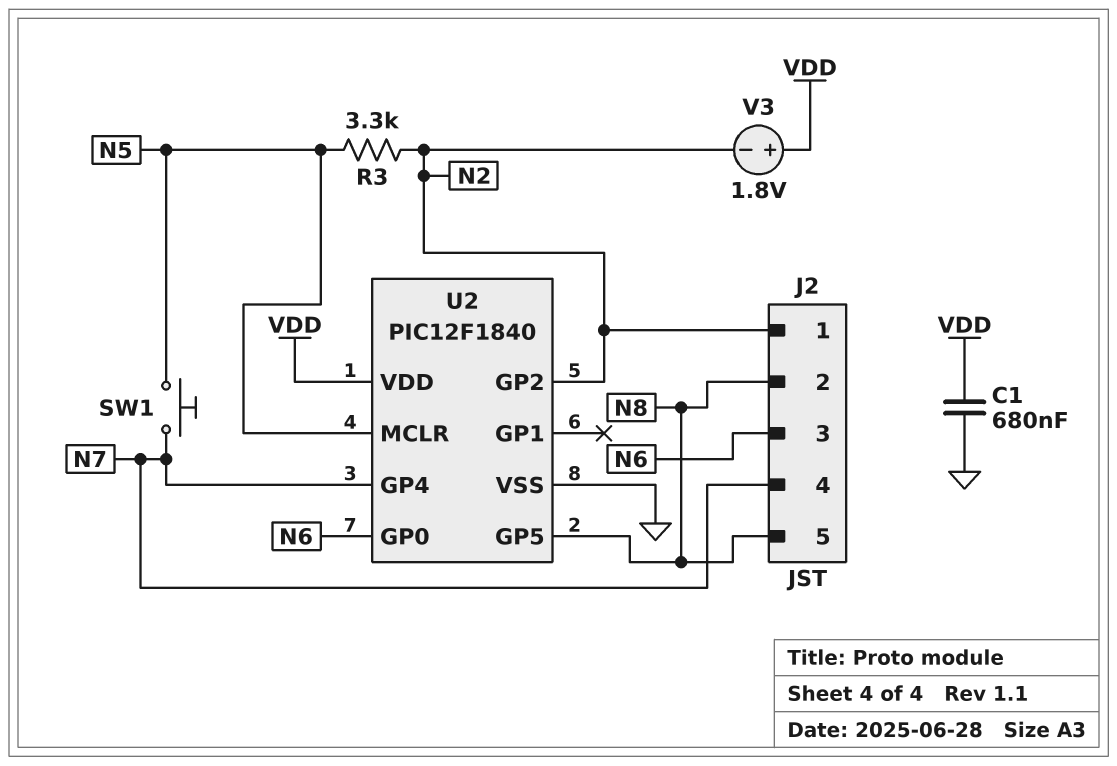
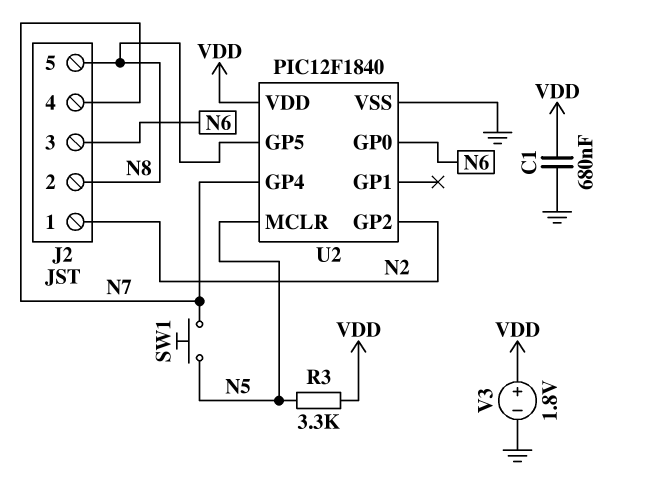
R3: 3.3k (N2, N5) -> 3.3k (N5, VDD)
V3: 1.8V (plus VDD, minus N2) -> 1.8V (plus VDD, minus GND)

